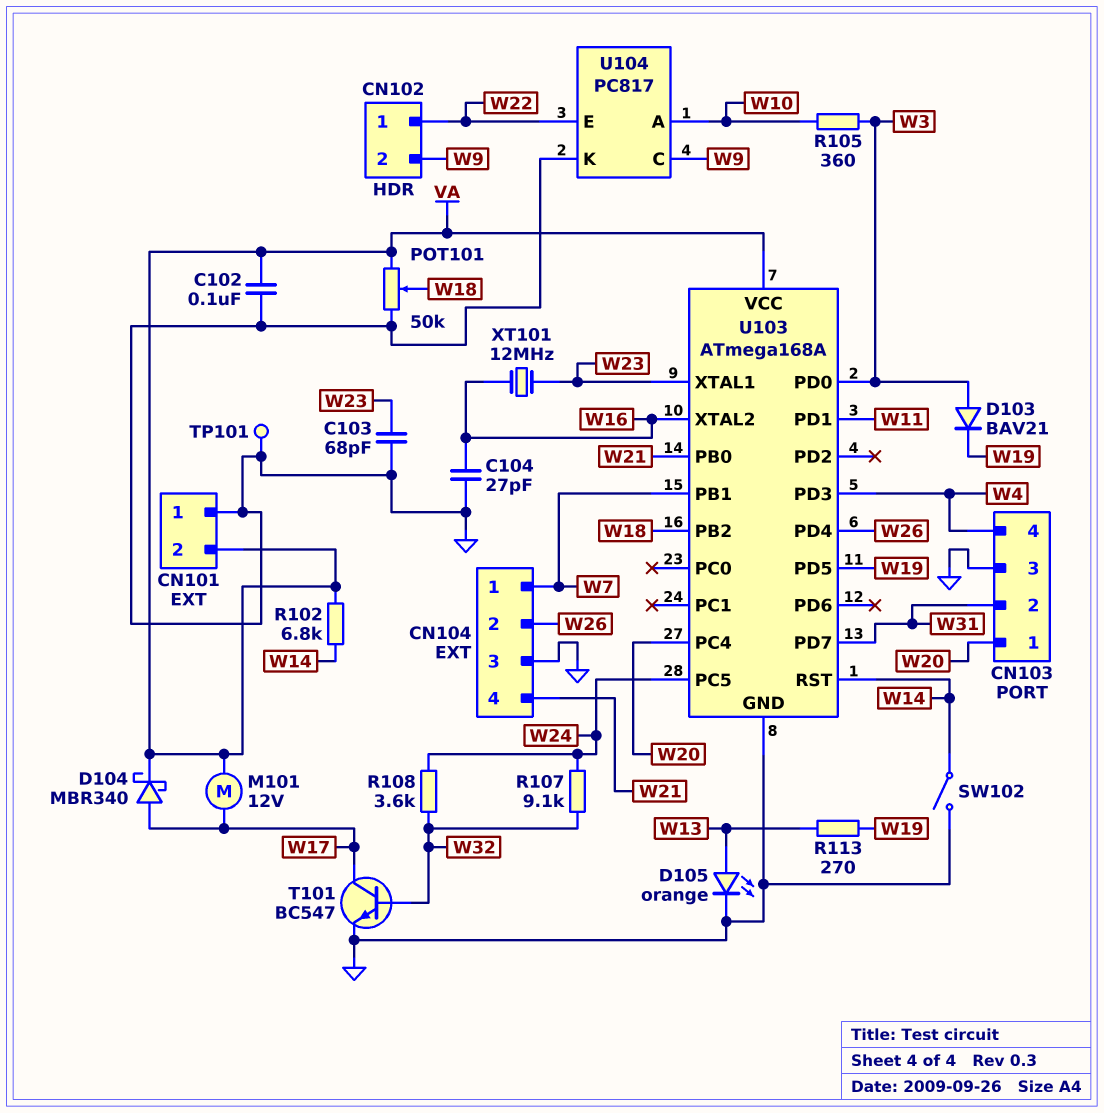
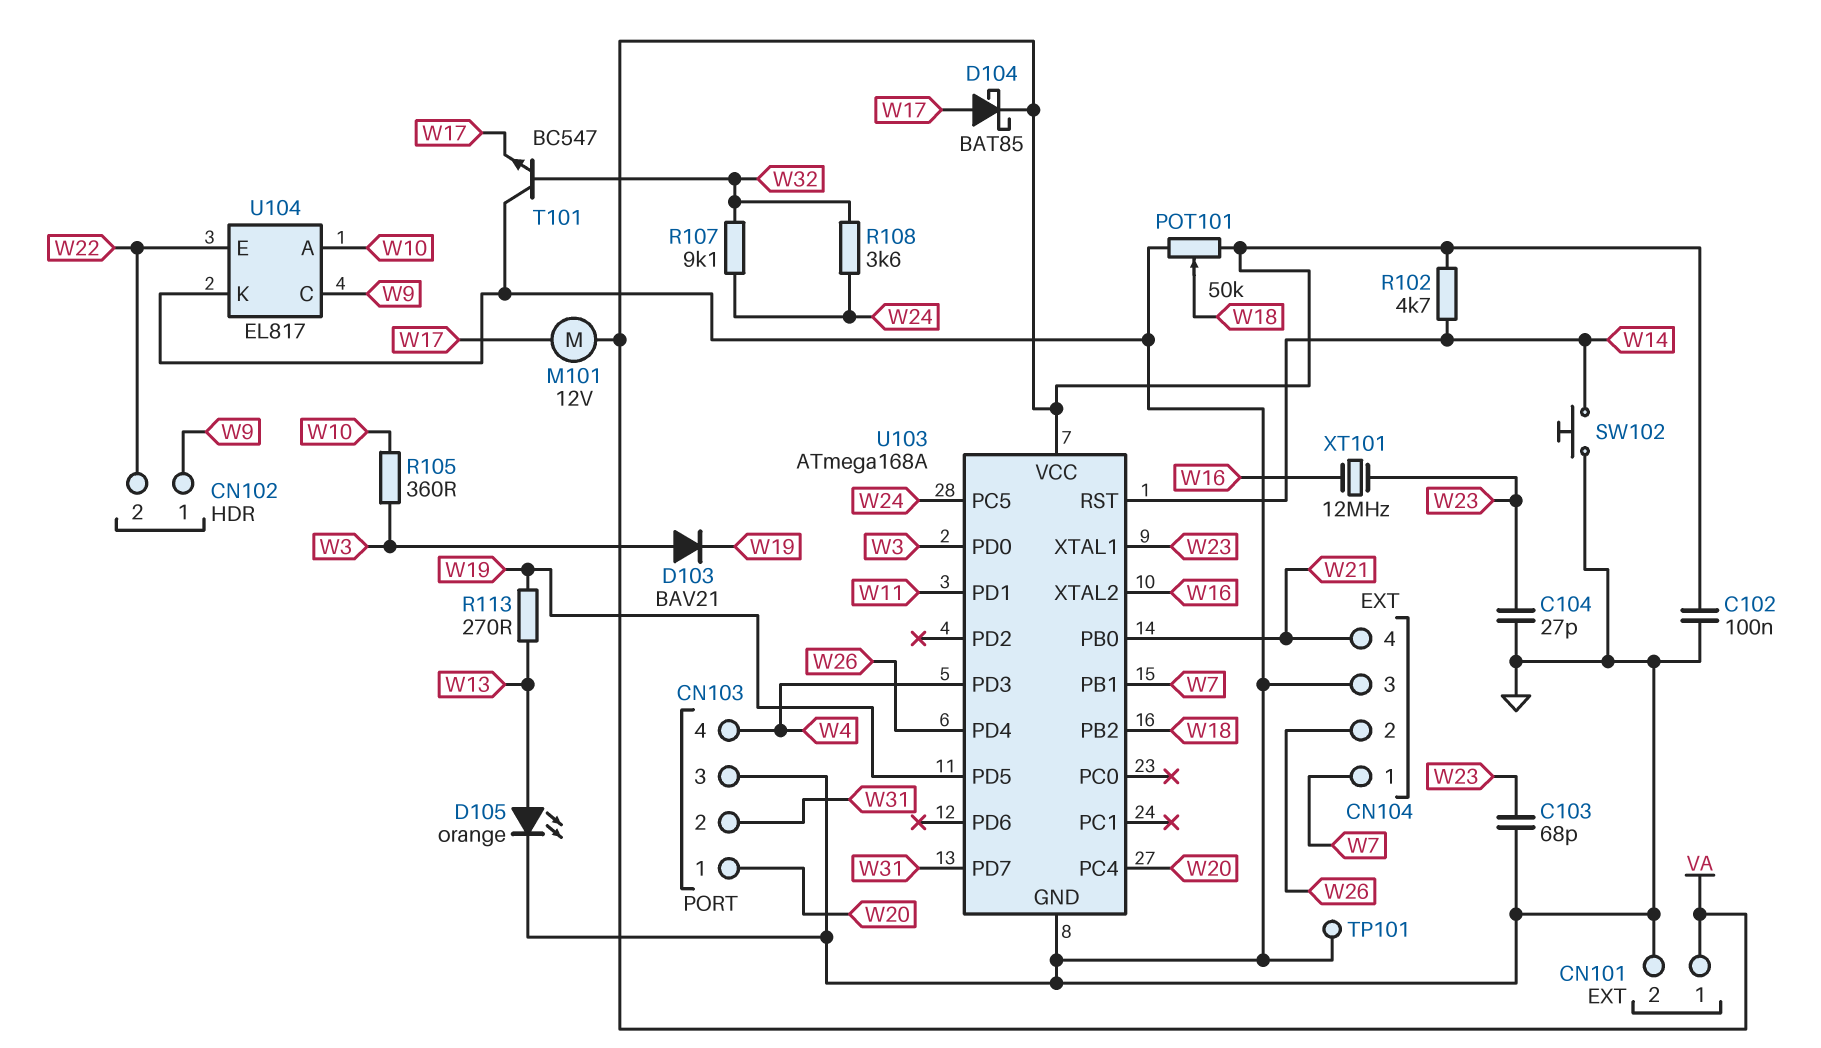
C104: 27pF (GND, W16) -> 27pF (GND, W23)
CN101 pin 1: GND -> VA
CN101 pin 2: VA -> GND
CN102 pin 1: W22 -> W9
CN102 pin 2: W9 -> W22
D104: schottky MBR340 (A W17, K VA) -> schottky BAT85 (A W17, K VA)
R102: 6.8k (VA, W14) -> 4.7k (VA, W14)
SW102: switch (GND, W14) -> button (GND, W14)
T101: NPN BC547 (B W32, C W17, E GND) -> NPN BC547 (B W32, C GND, E W17)
U104: PC817 -> EL817

